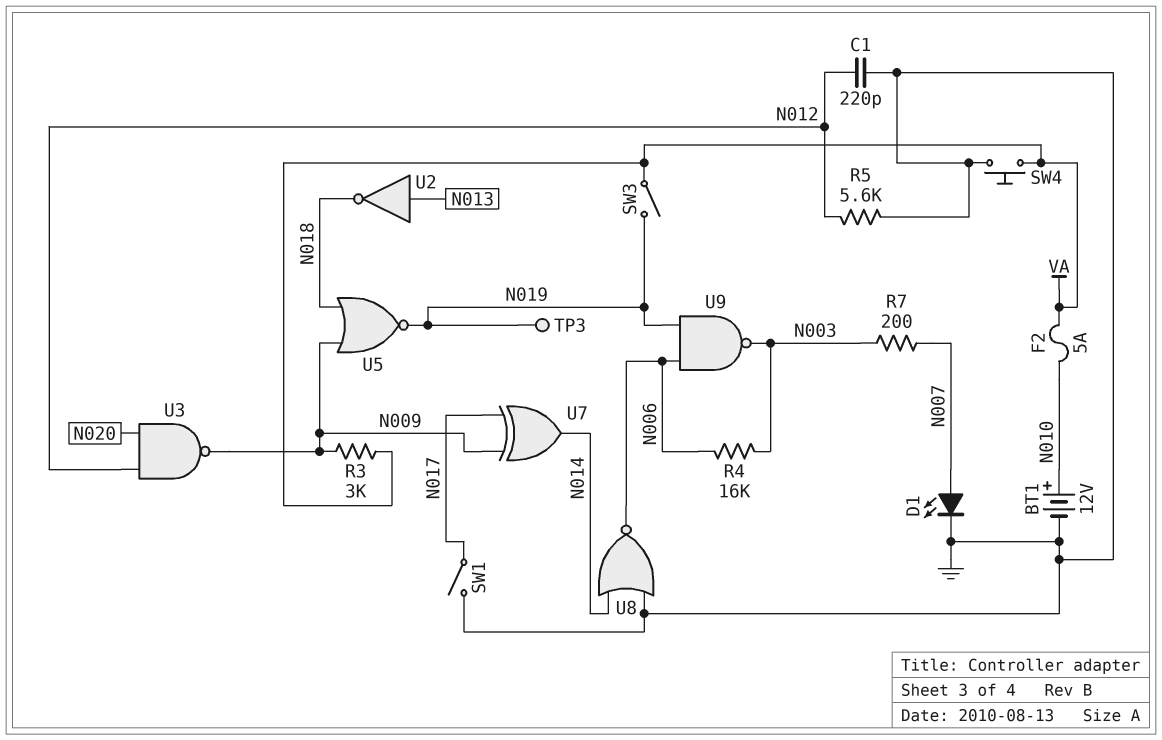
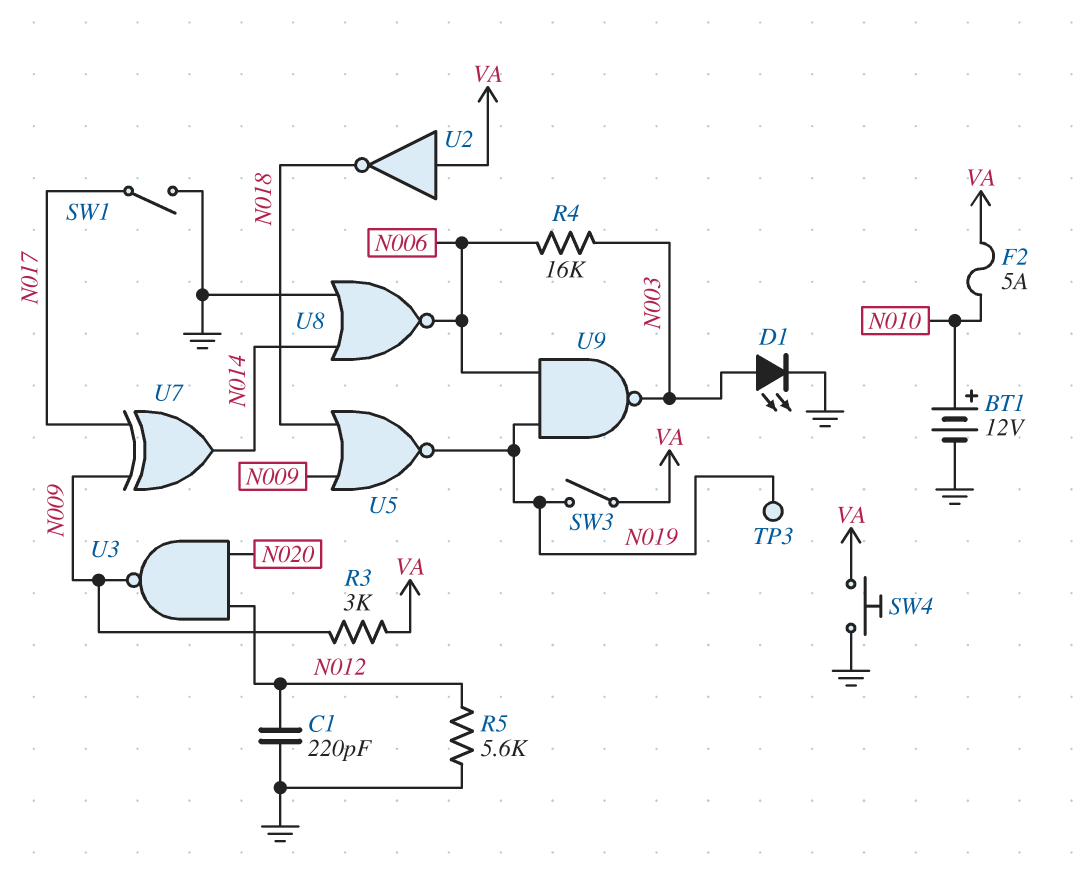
D1: LED (A N007, K GND) -> LED (A N003, K GND)
R7: 200 (N003, N007) -> none
U2: NOT (in N013, out N018) -> NOT (in VA, out N018)

